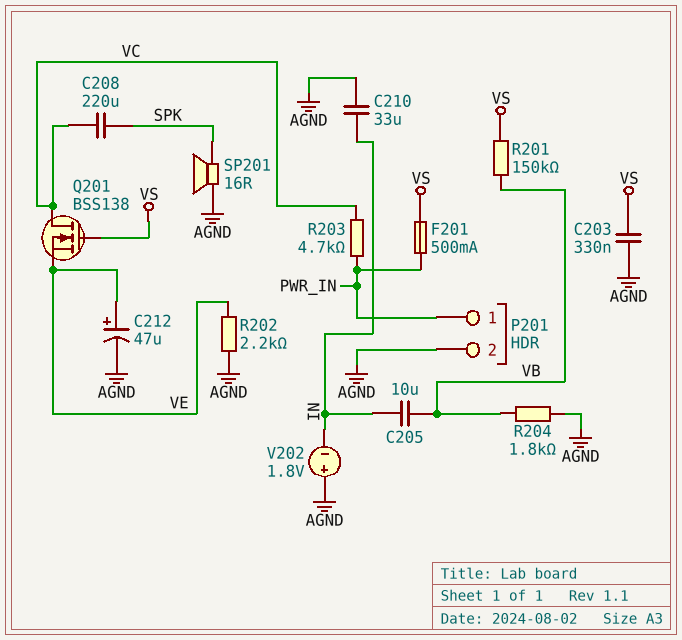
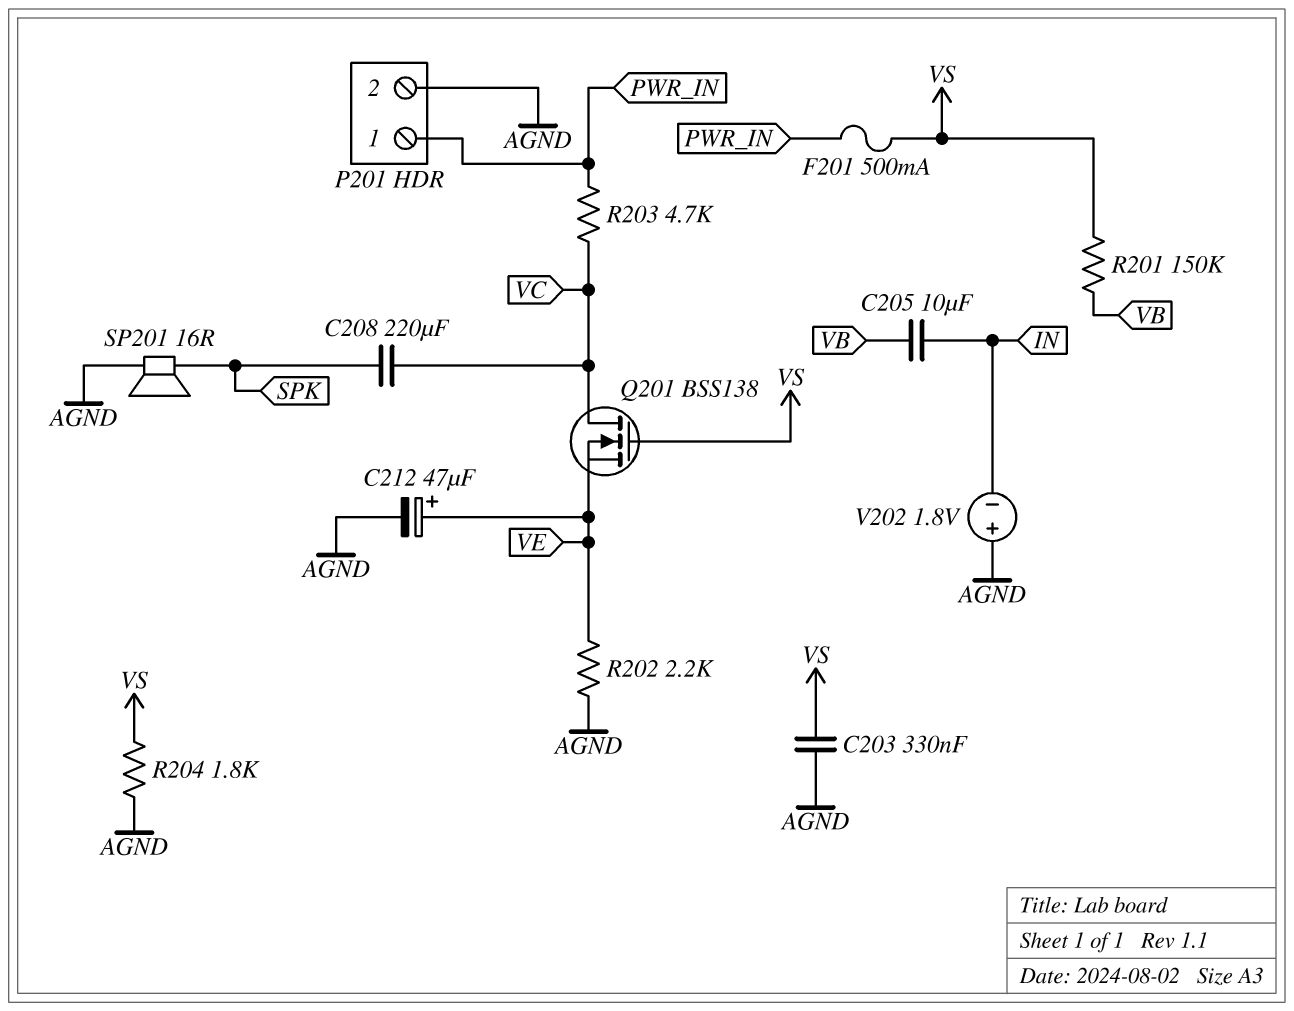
C210: 33uF (AGND, IN) -> none
R204: 1.8k (AGND, VB) -> 1.8k (AGND, VS)

